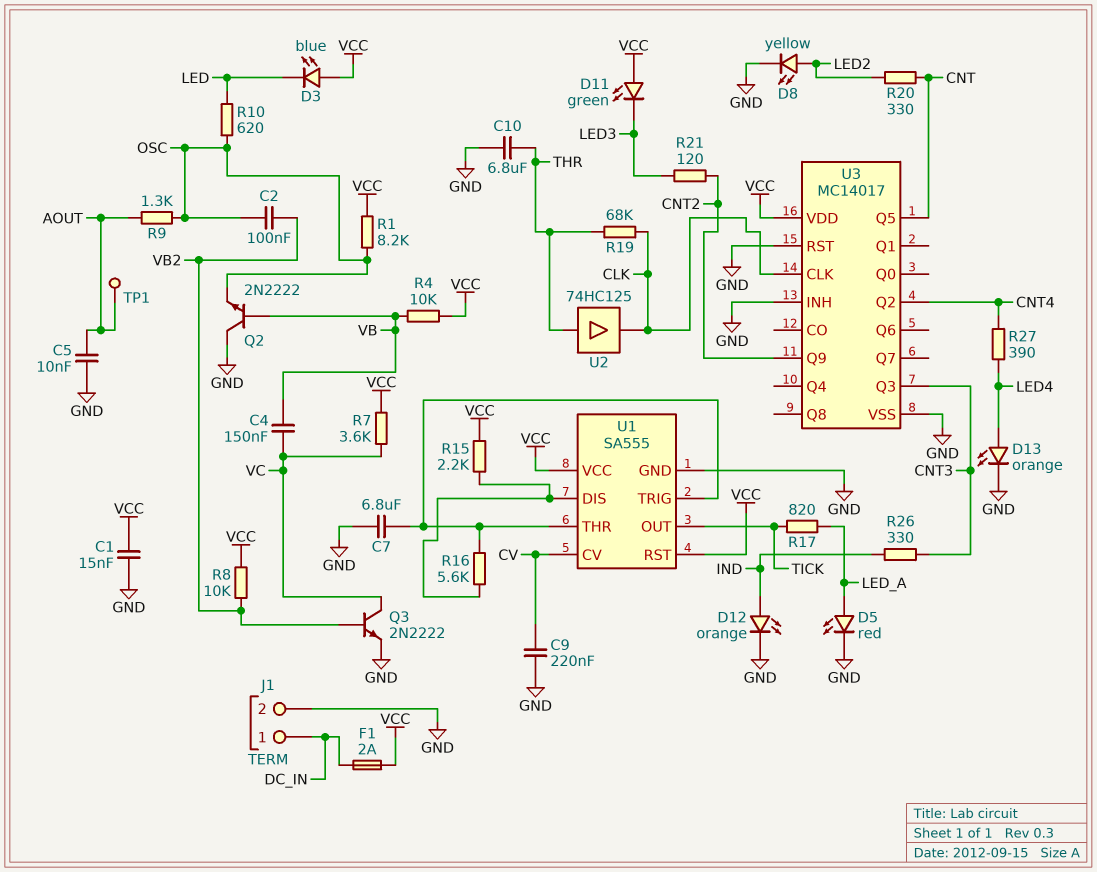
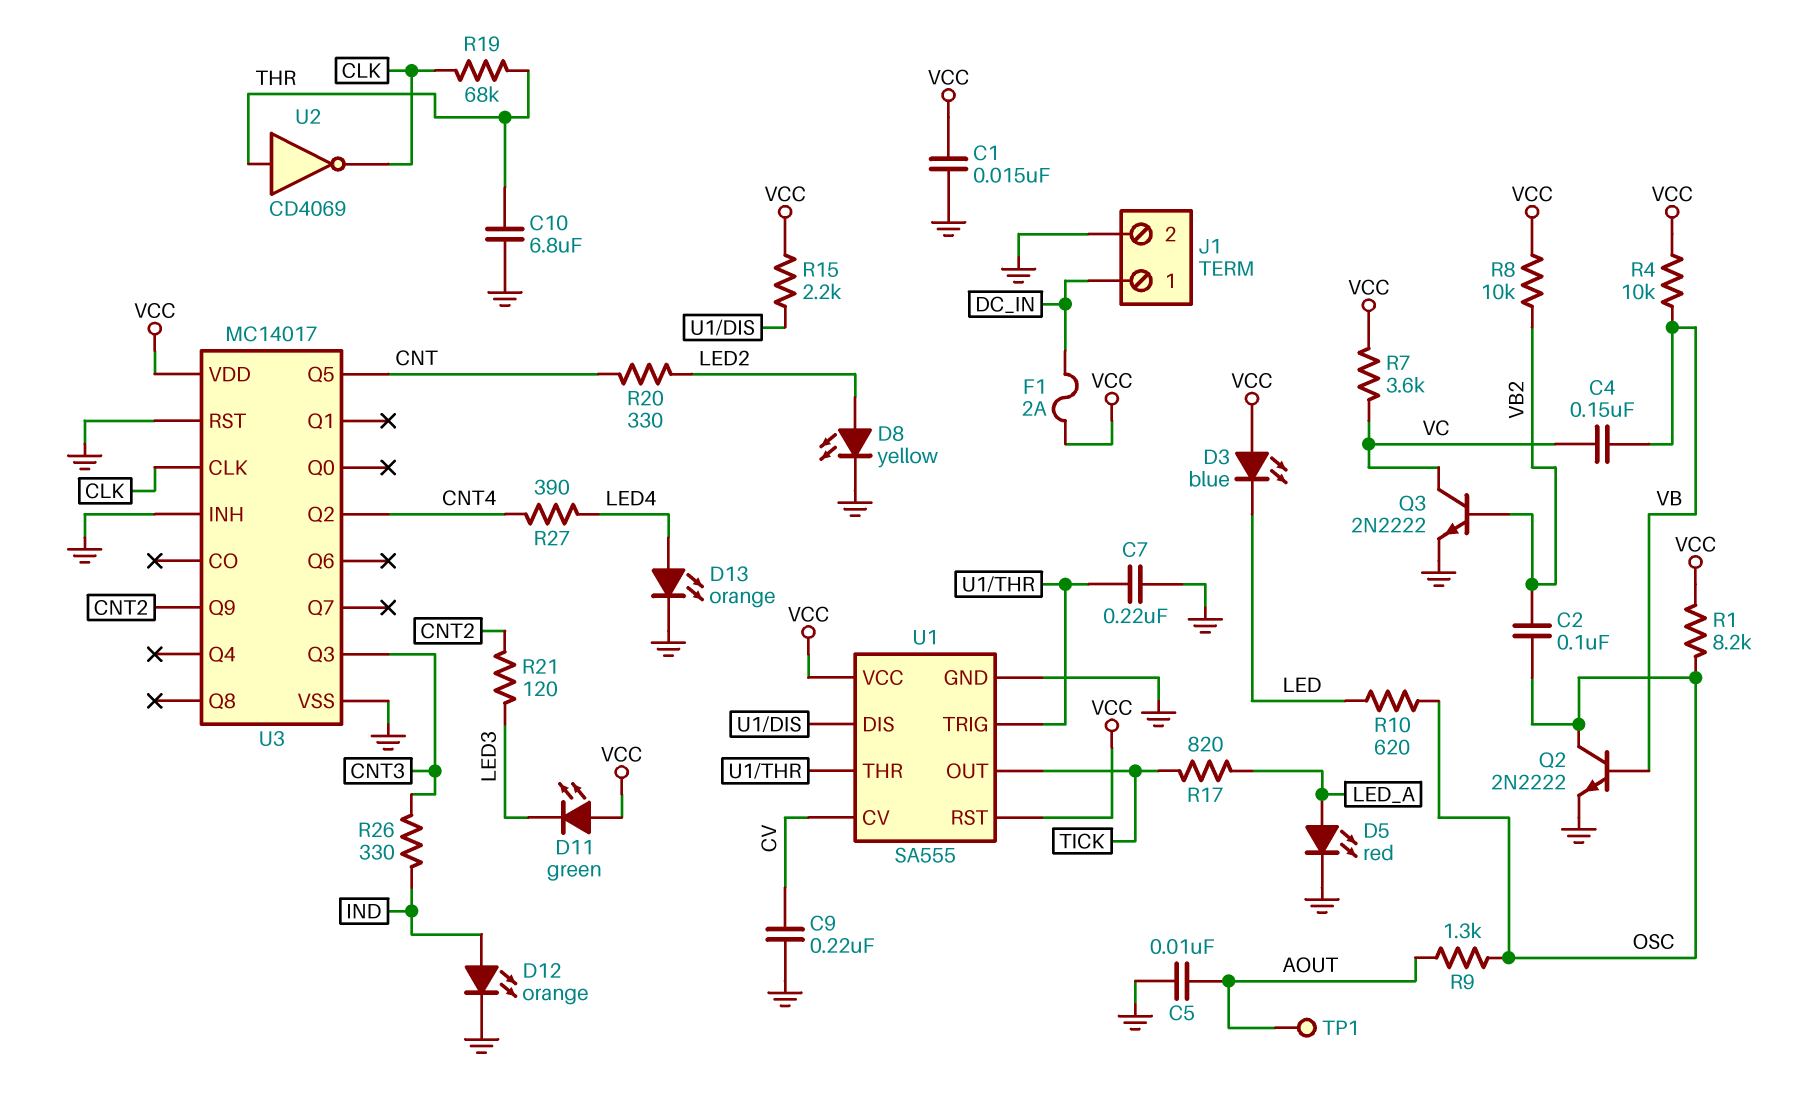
C7: 6.8uF (GND, U1/THR) -> 220nF (GND, U1/THR)
Q2: NPN 2N2222 (B VB, C GND, E OSC) -> NPN 2N2222 (B VB, C OSC, E GND)
R16: 5.6k (U1/DIS, U1/THR) -> none
U2: buffer 74HC125 (in THR, out CLK) -> NOT CD4069 (in THR, out CLK)

